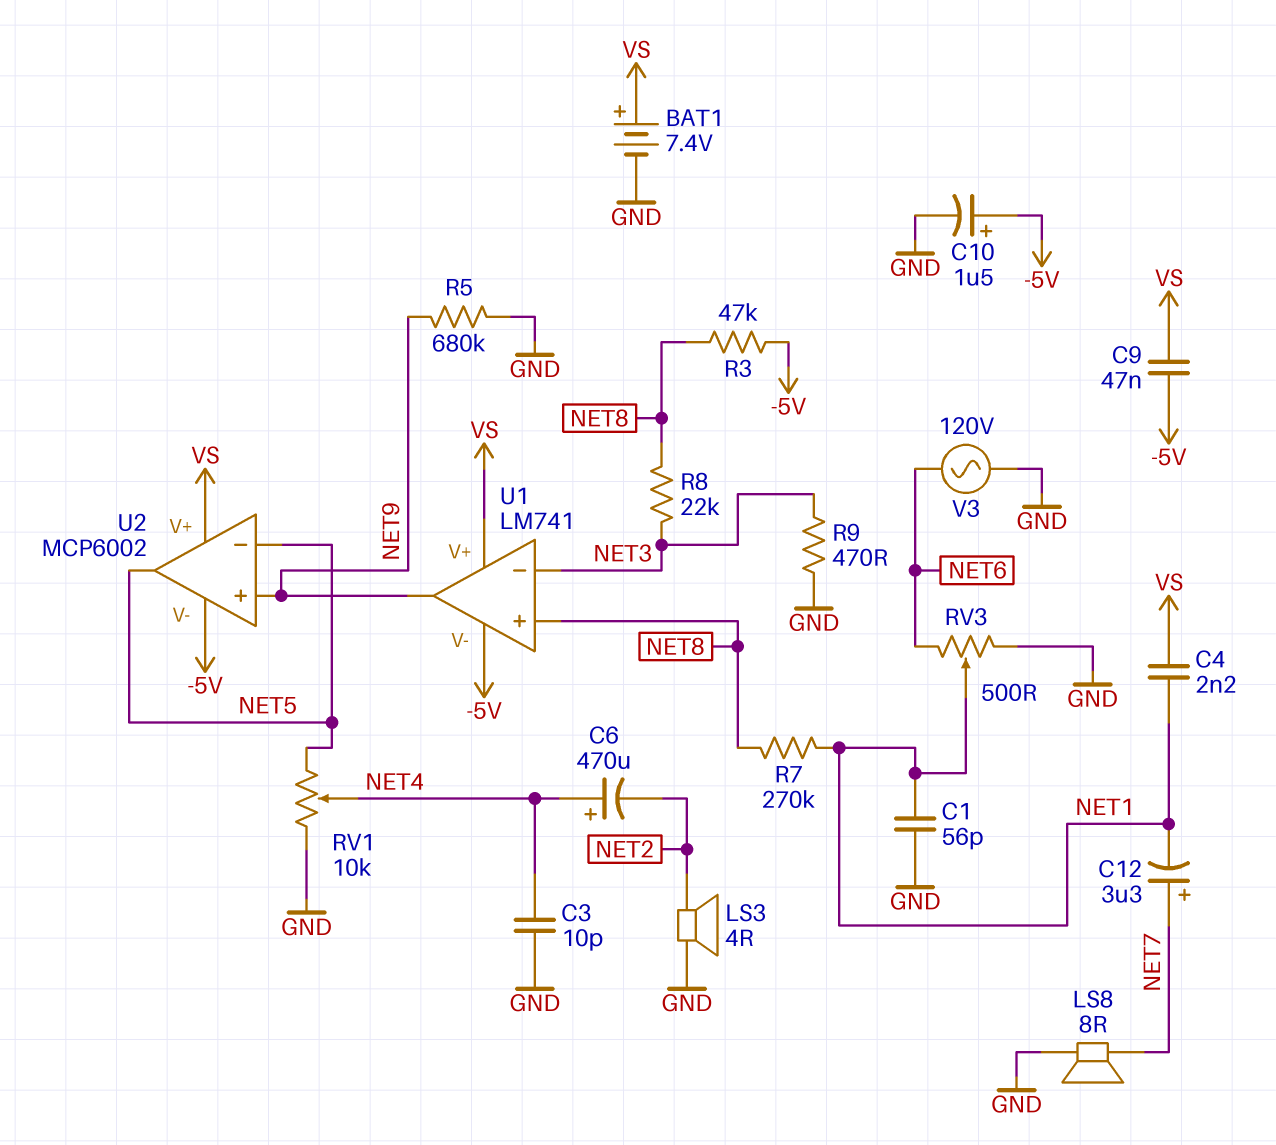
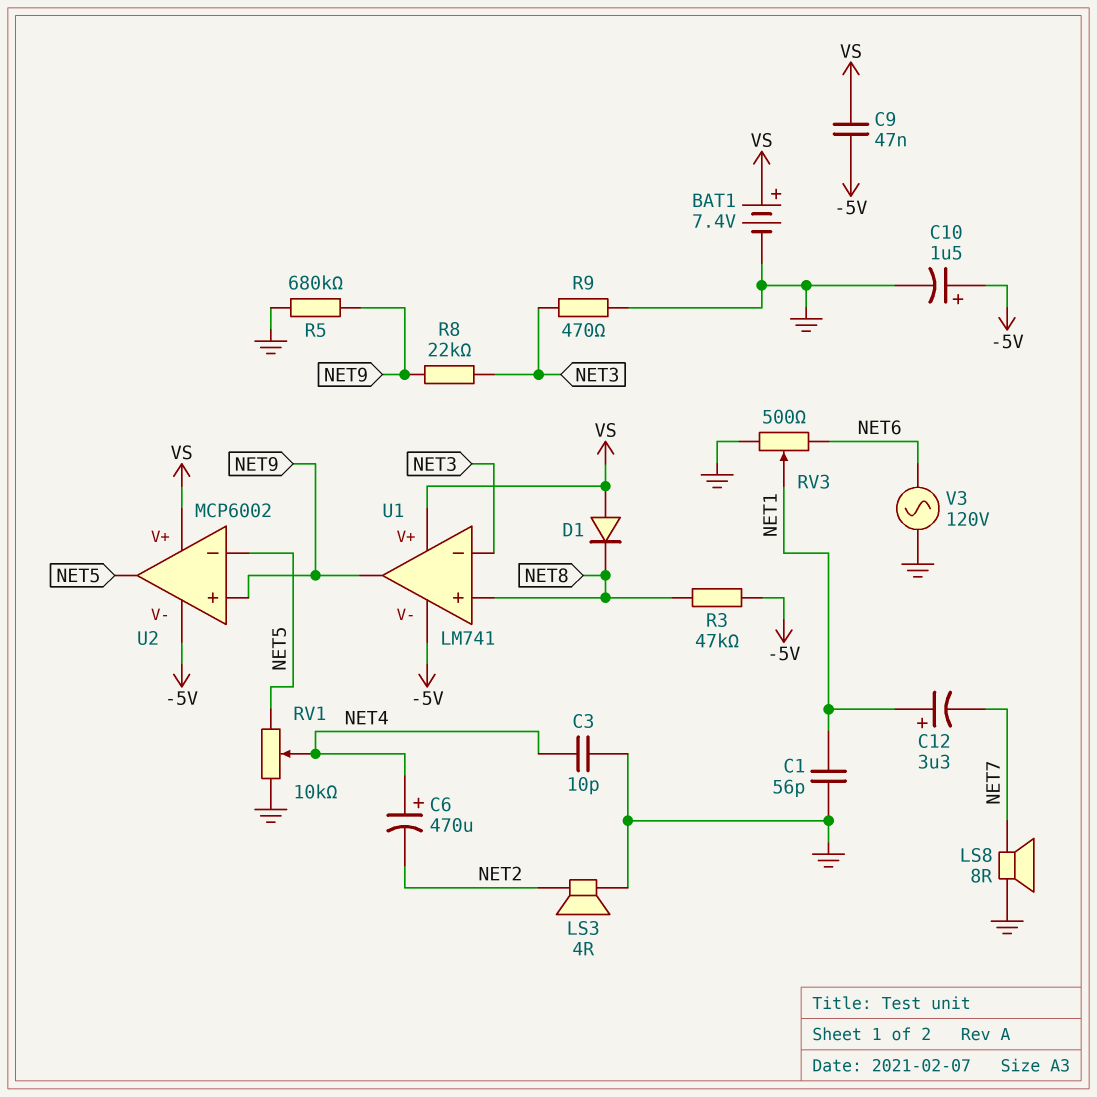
C4: 2.2nF (NET1, VS) -> none
C12: 3.3uF (plus NET7, minus NET1) -> 3.3uF (plus NET1, minus NET7)
D1: none -> diode (A VS, K NET8)
R7: 270k (NET1, NET8) -> none
R8: 22k (NET3, NET8) -> 22k (NET3, NET9)

